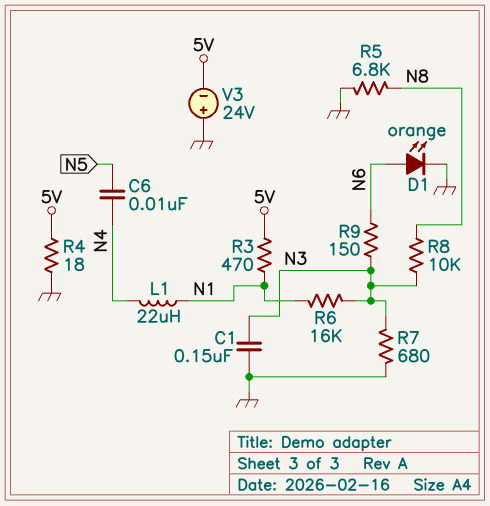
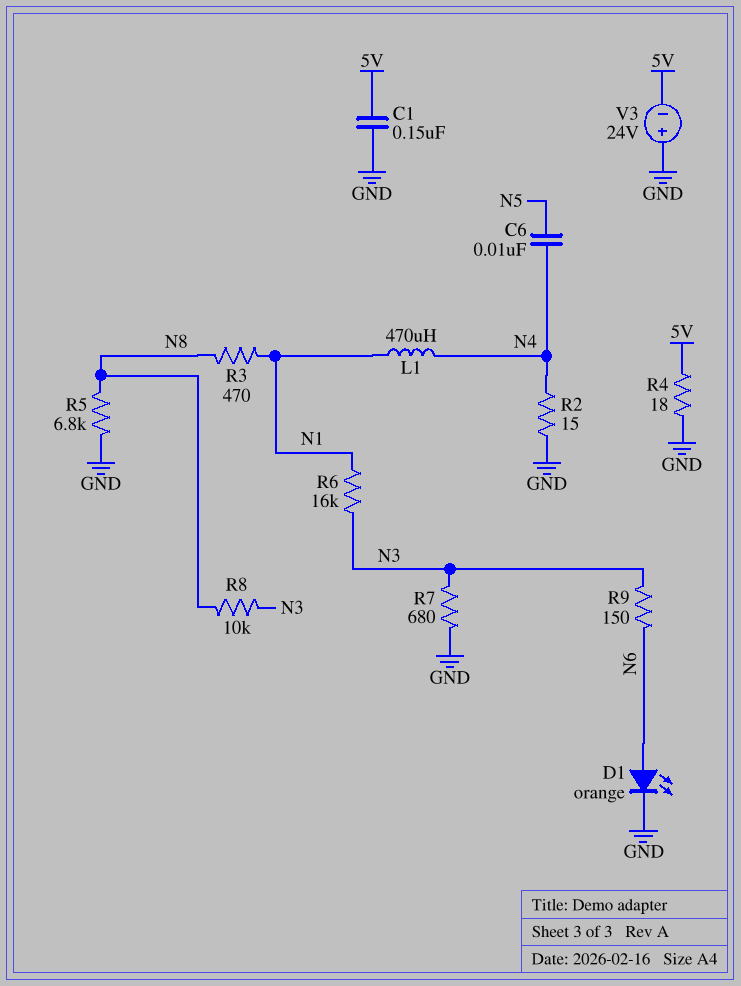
C1: 150nF (GND, N3) -> 150nF (5V, GND)
L1: 22uH (N1, N4) -> 470uH (N1, N4)
R2: none -> 15 (GND, N4)
R3: 470 (5V, N1) -> 470 (N1, N8)

